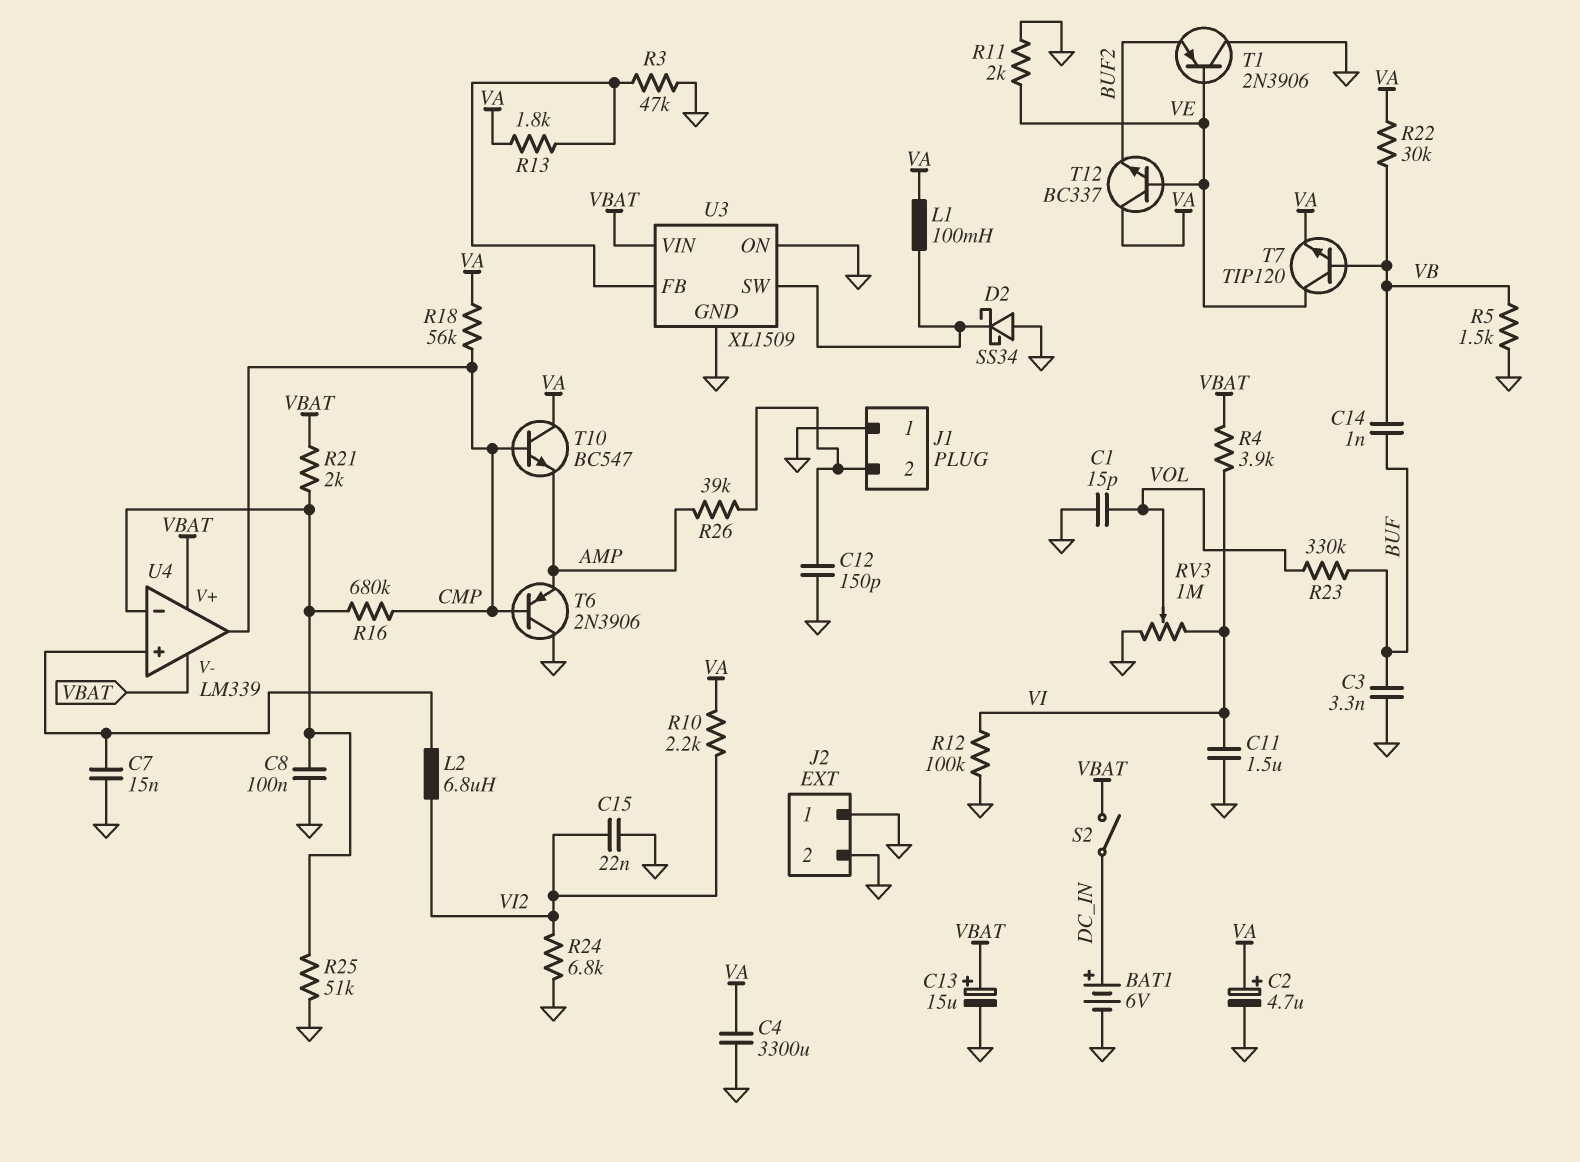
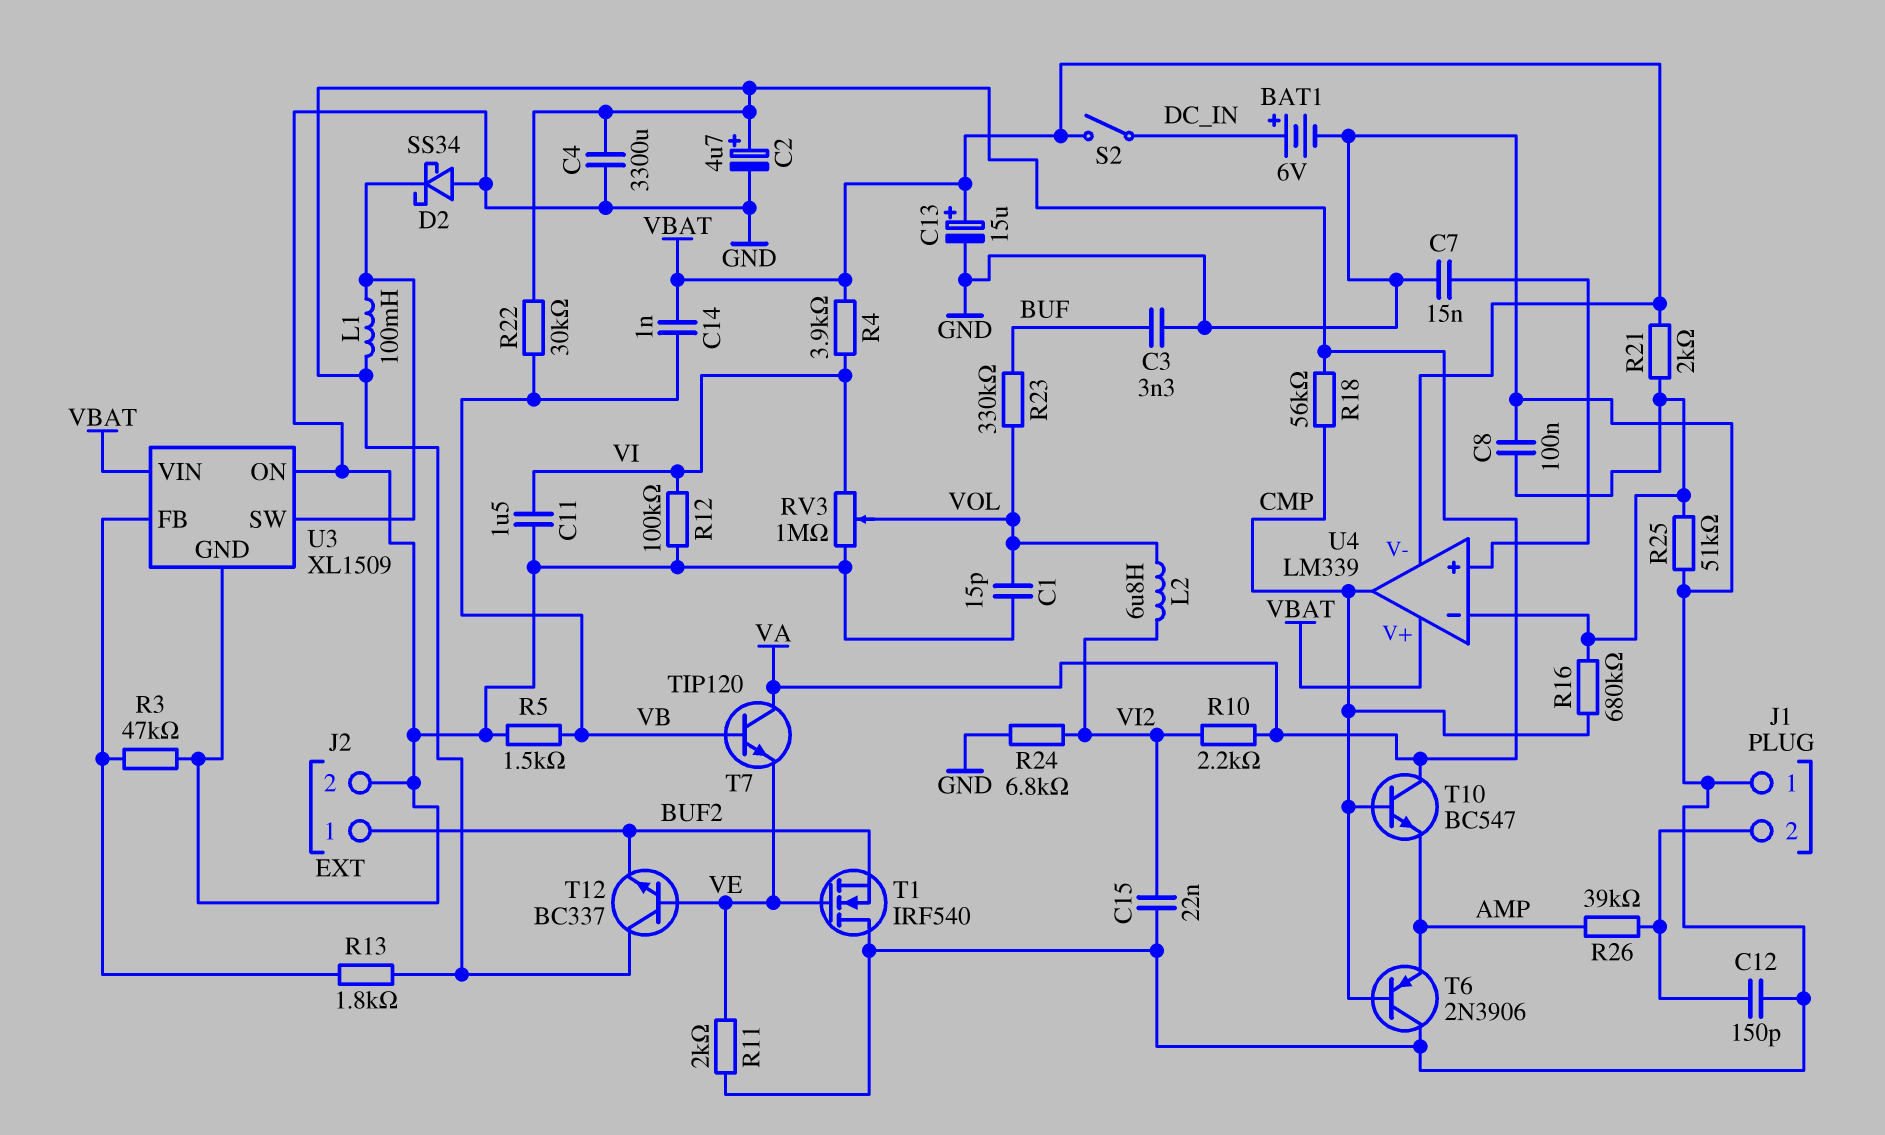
C14: 1nF (BUF, VB) -> 1nF (VB, VBAT)
J2 pin 1: GND -> BUF2
L2: 6.8uH (U4/in+, VI2) -> 6.8uH (VI2, VOL)
T1: PNP 2N3906 (B VE, C GND, E BUF2) -> NMOS IRF540 (G VE, D GND, S BUF2)
T7: NPN TIP120 (B VB, C VE, E VA) -> NPN TIP120 (B VB, C VA, E VE)

